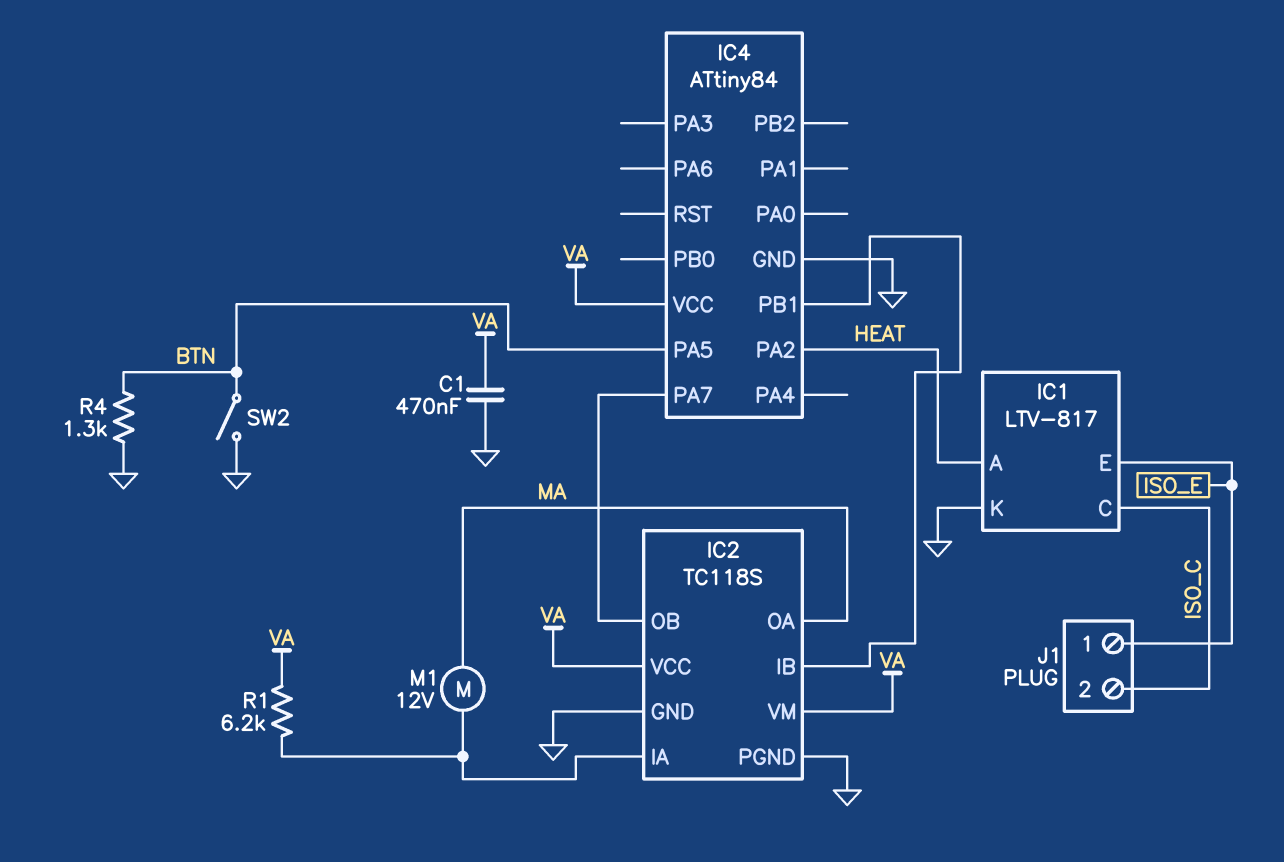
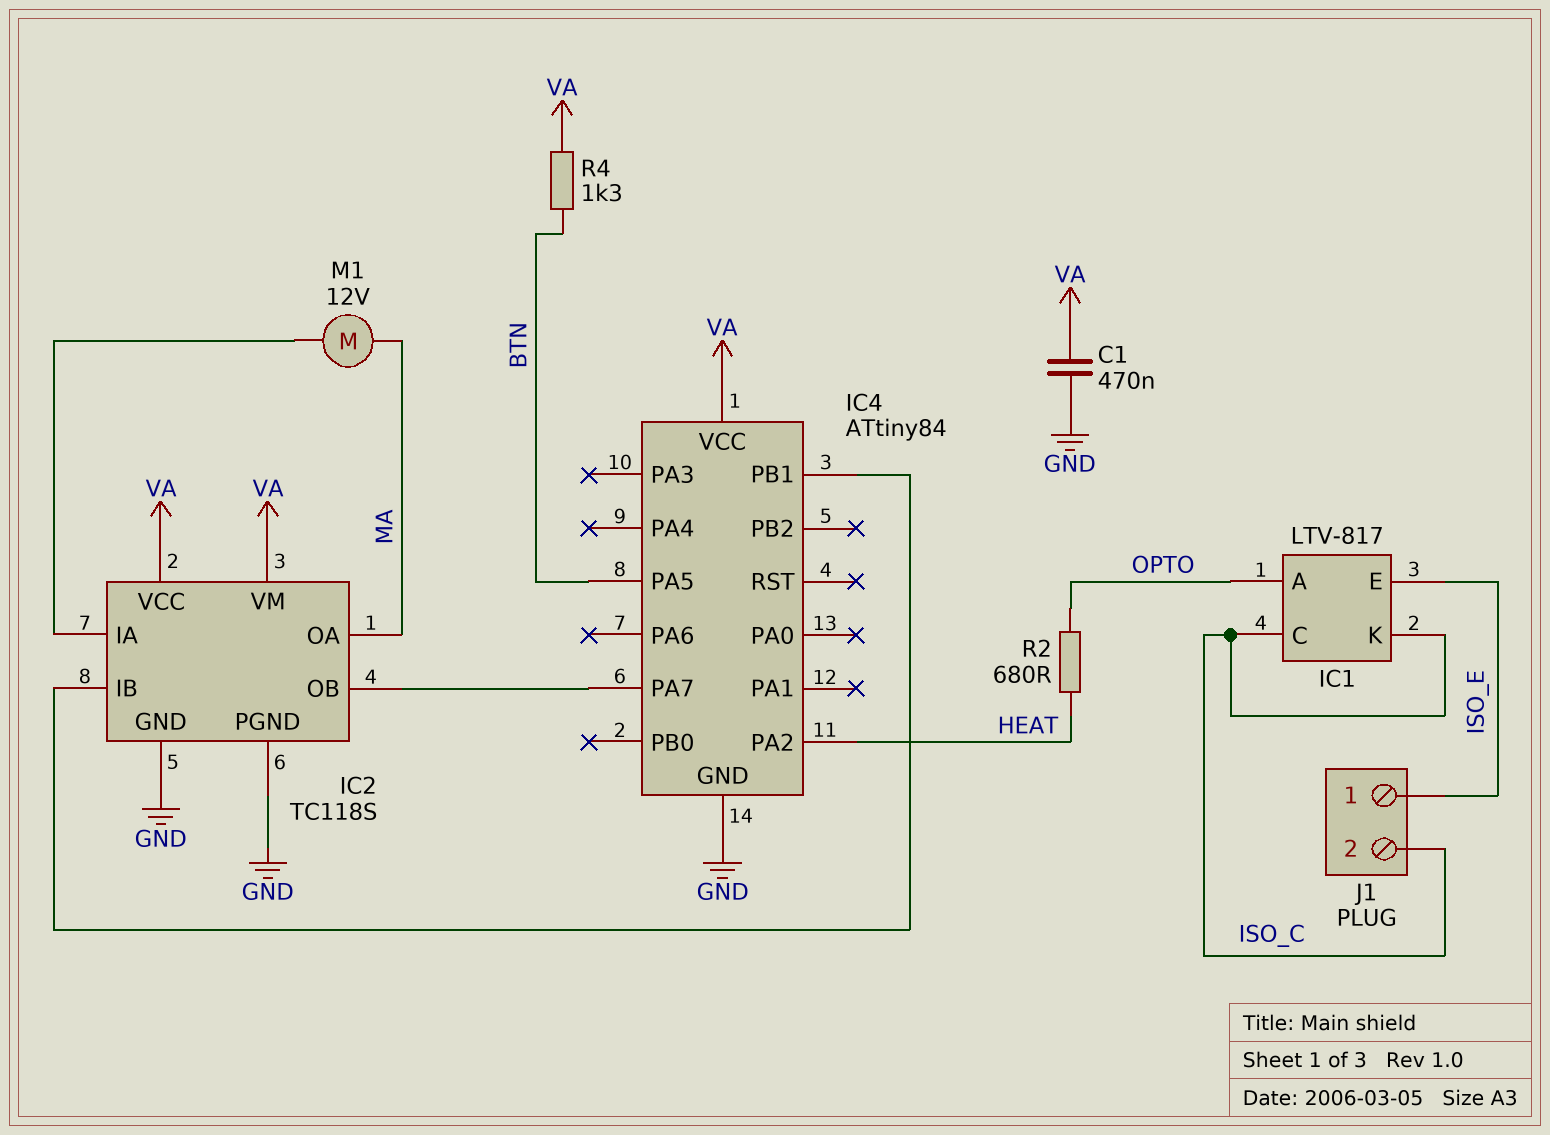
IC1 pin A: HEAT -> OPTO
IC1 pin K: GND -> ISO_C
R1: 6.2k (IC2/IA, VA) -> none
R2: none -> 680 (HEAT, OPTO)
R4: 1.3k (BTN, GND) -> 1.3k (BTN, VA)
SW2: switch (BTN, GND) -> none

